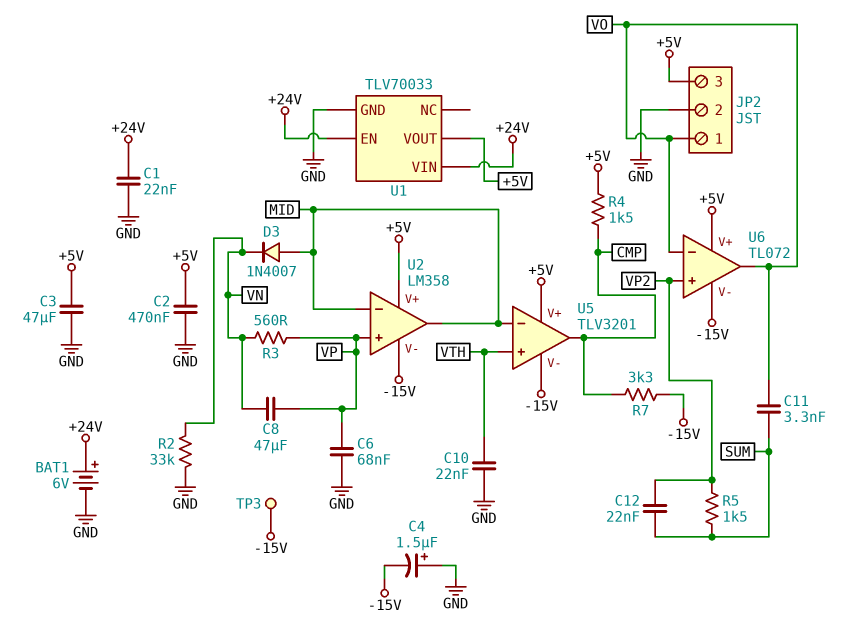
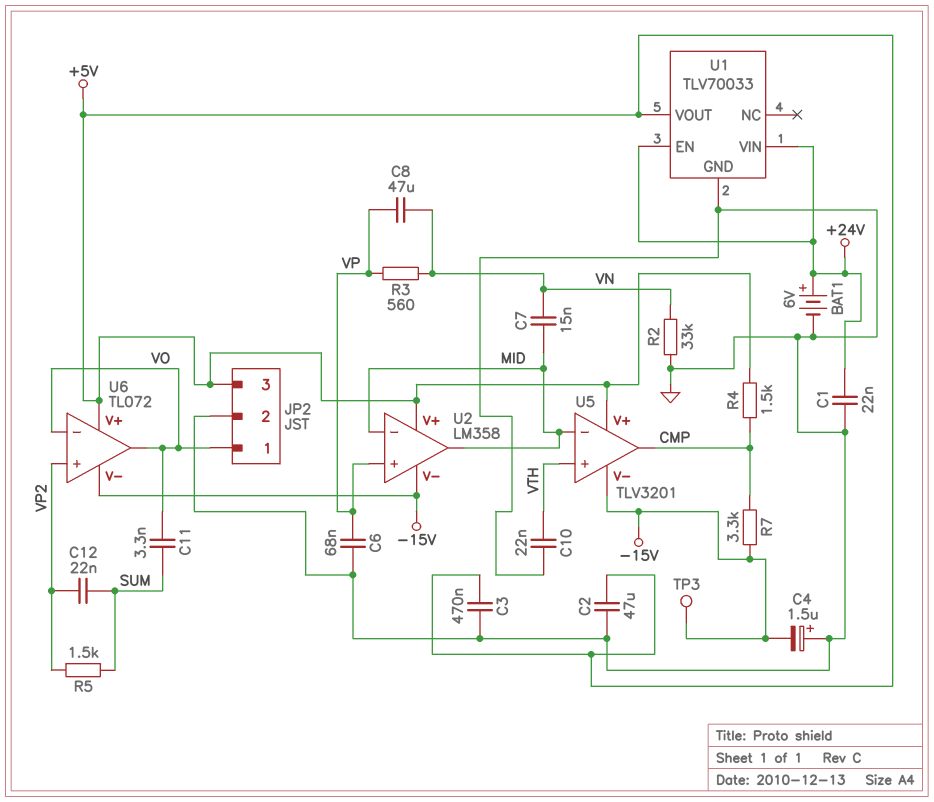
C2: 470nF (+5V, GND) -> 47uF (+5V, GND)
C3: 47uF (+5V, GND) -> 470nF (+5V, GND)
C7: none -> 15nF (MID, VN)
D3: diode 1N4007 (A MID, K VN) -> none

